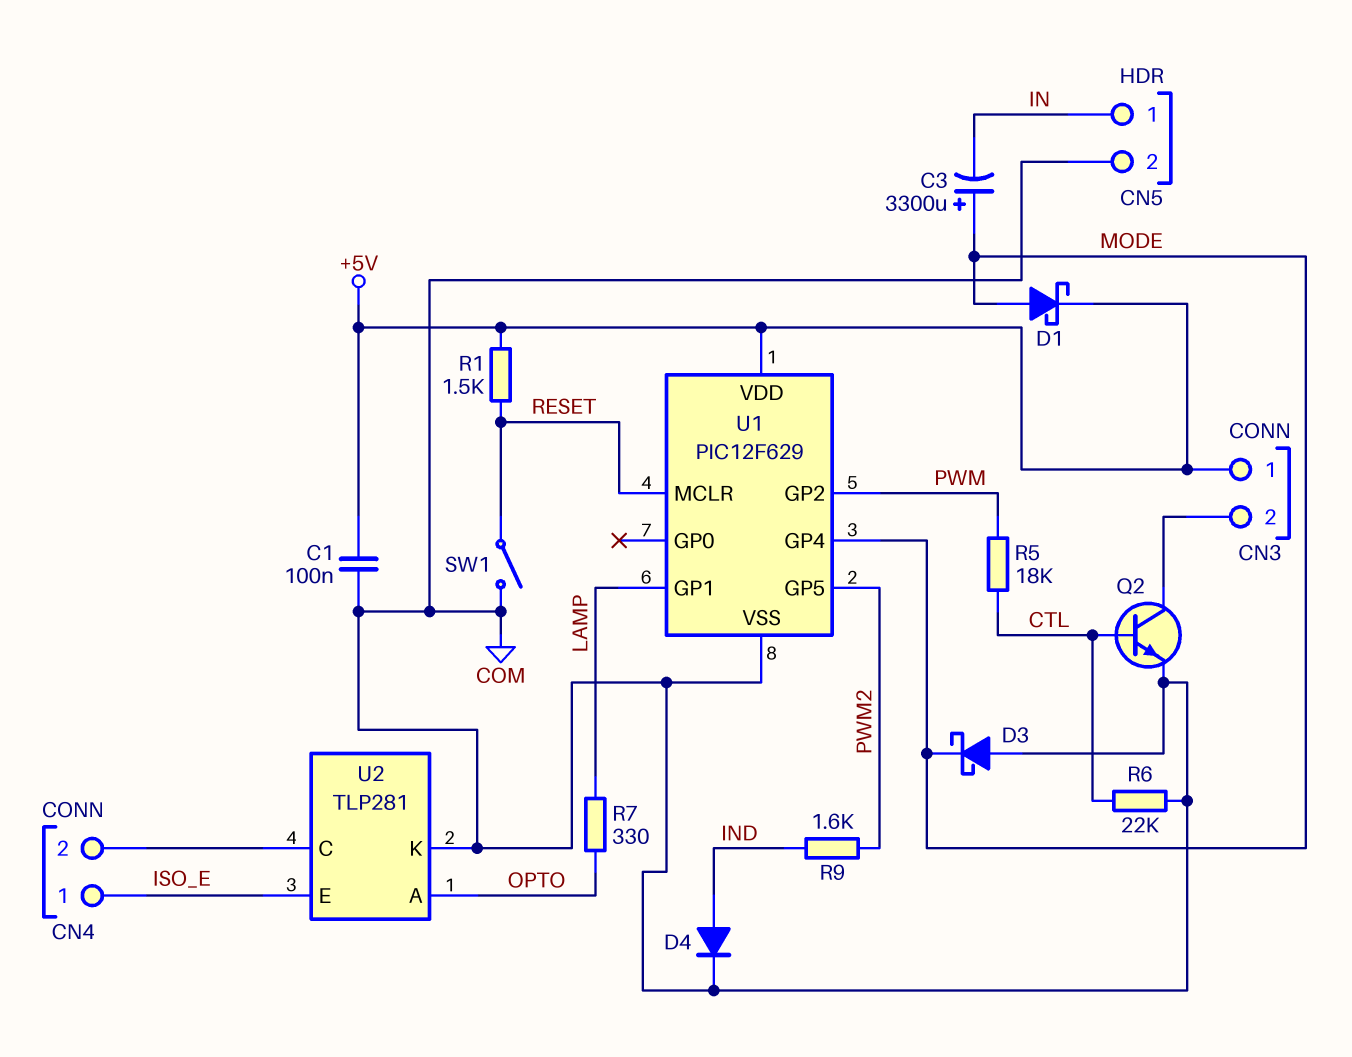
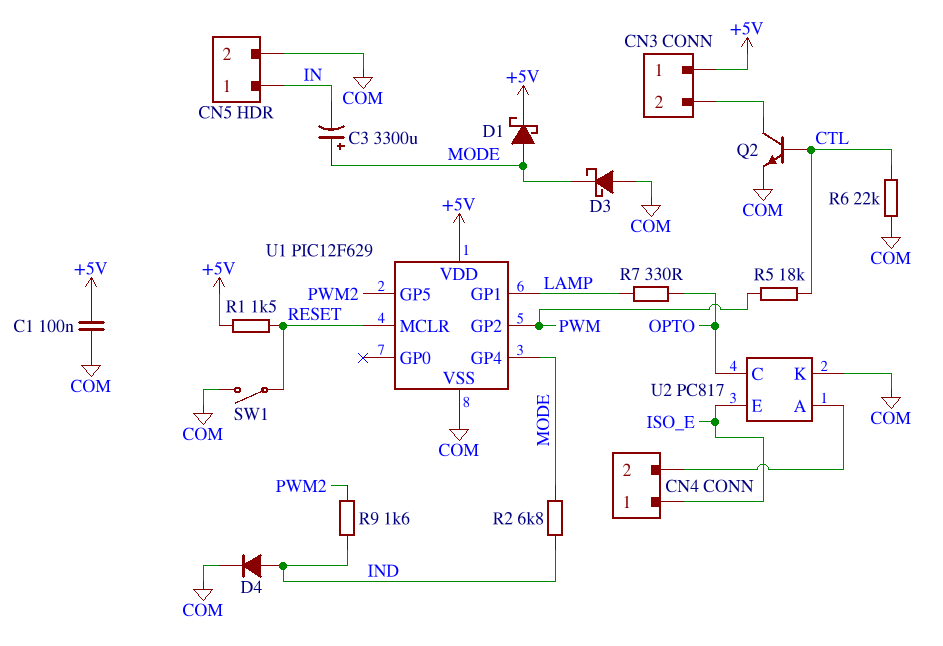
R2: none -> 6.8k (IND, MODE)
U2: TLP281 -> PC817
U2 pin A: OPTO -> CN4/2
U2 pin C: CN4/2 -> OPTO

